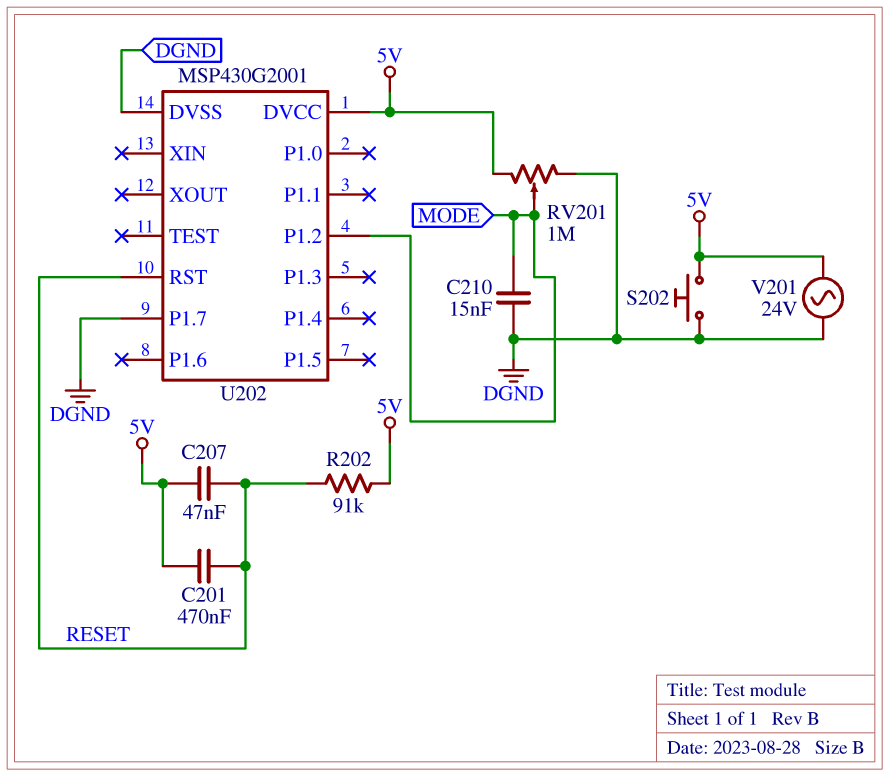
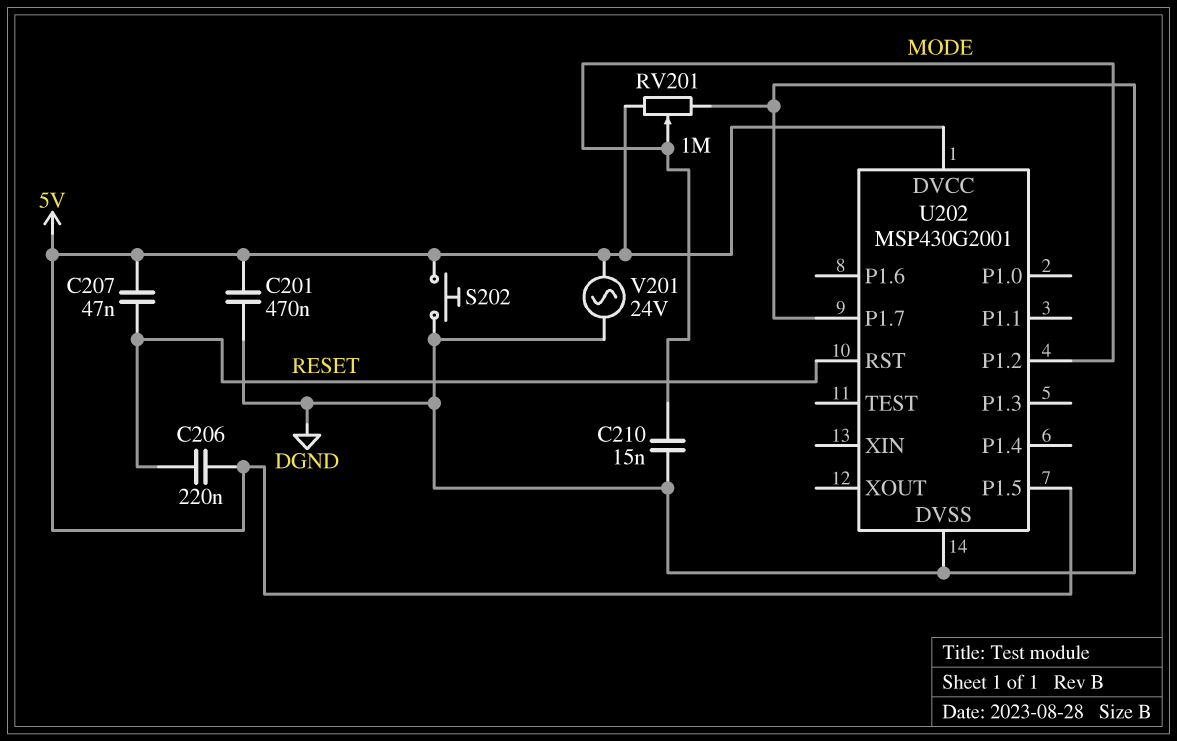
C201: 470nF (5V, RESET) -> 470nF (5V, DGND)
C206: none -> 220nF (5V, RESET)
R202: 91k (5V, RESET) -> none
U202 pin P1.5: none -> 5V

